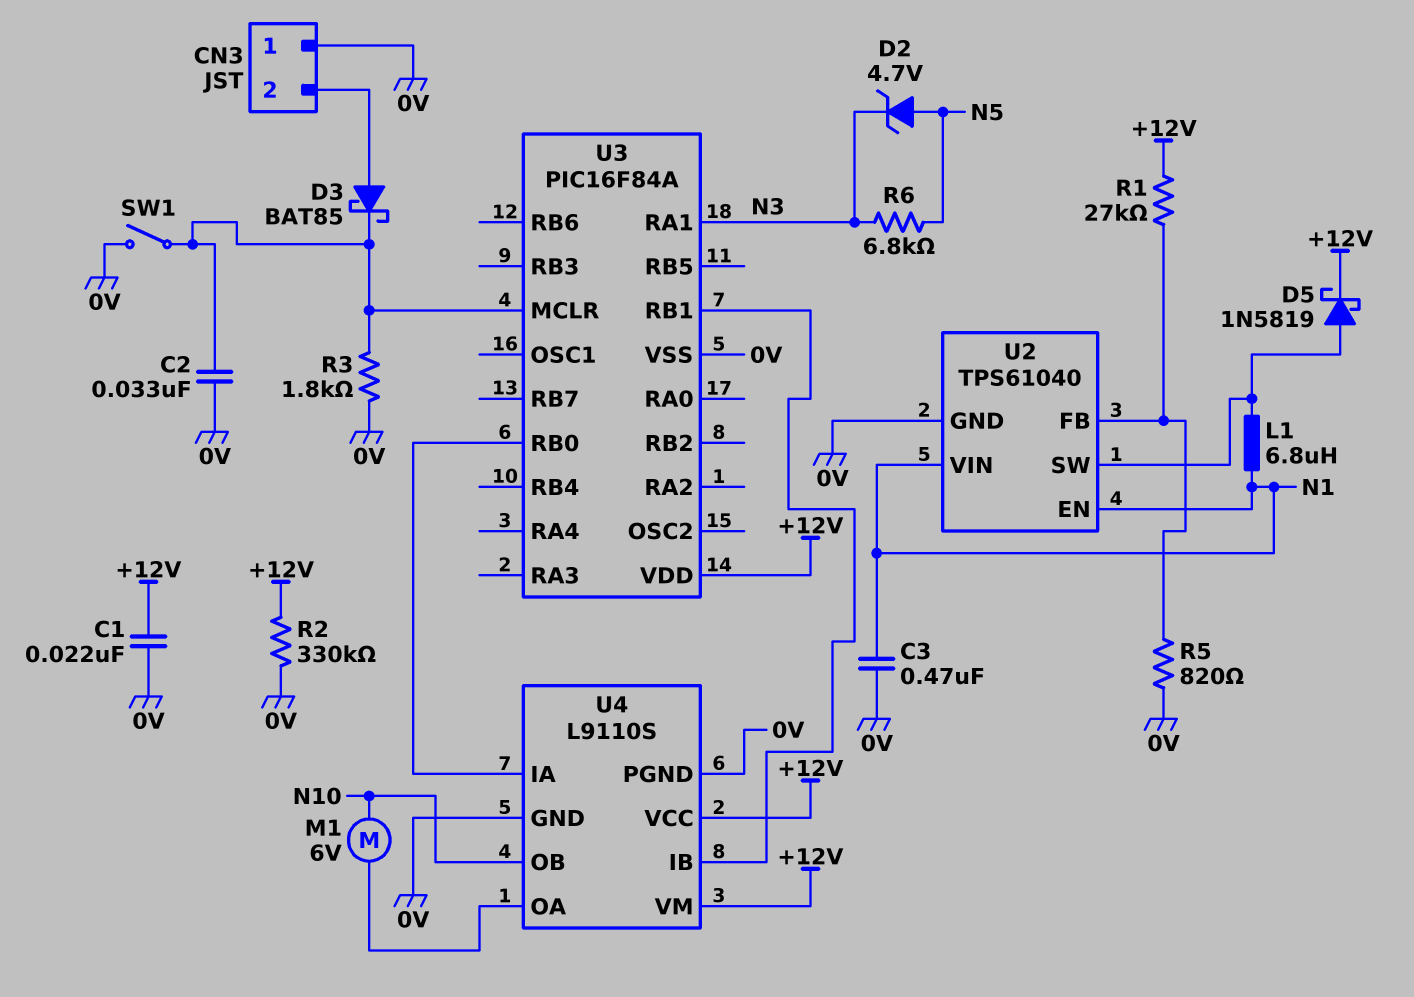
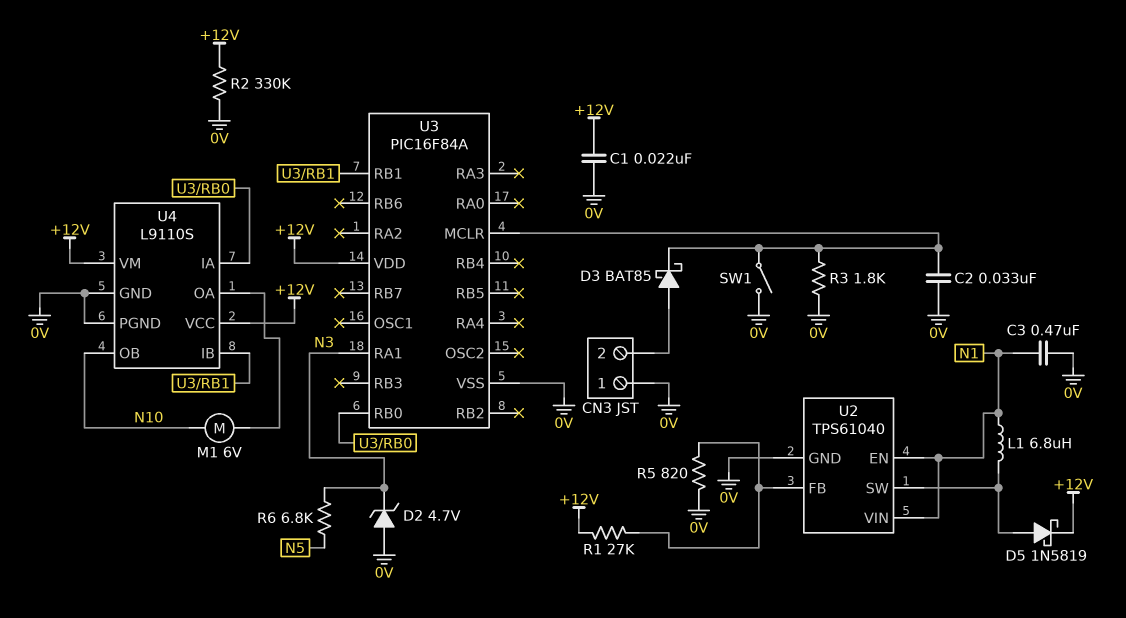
D2: zener 4.7V (A N5, K N3) -> zener 4.7V (A 0V, K N3)

